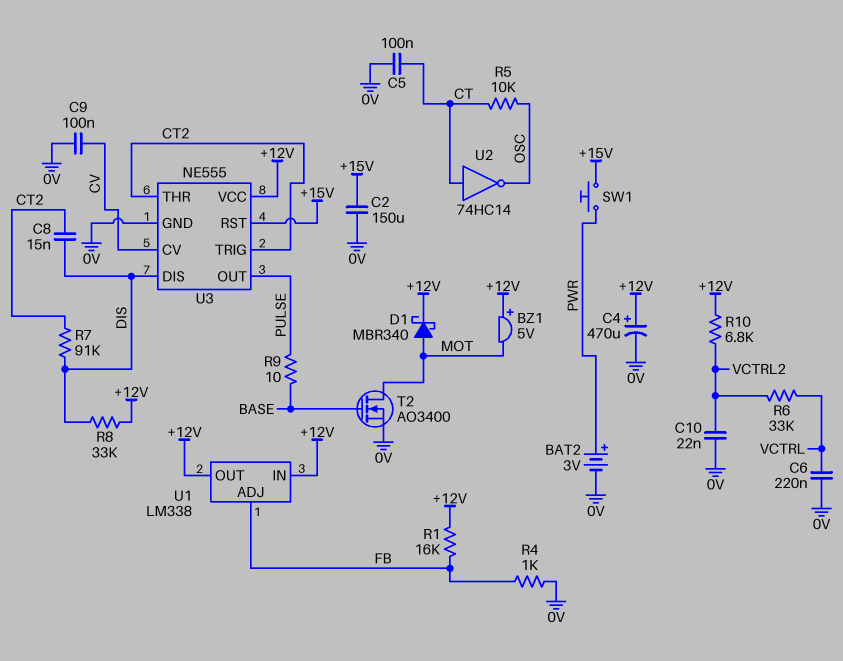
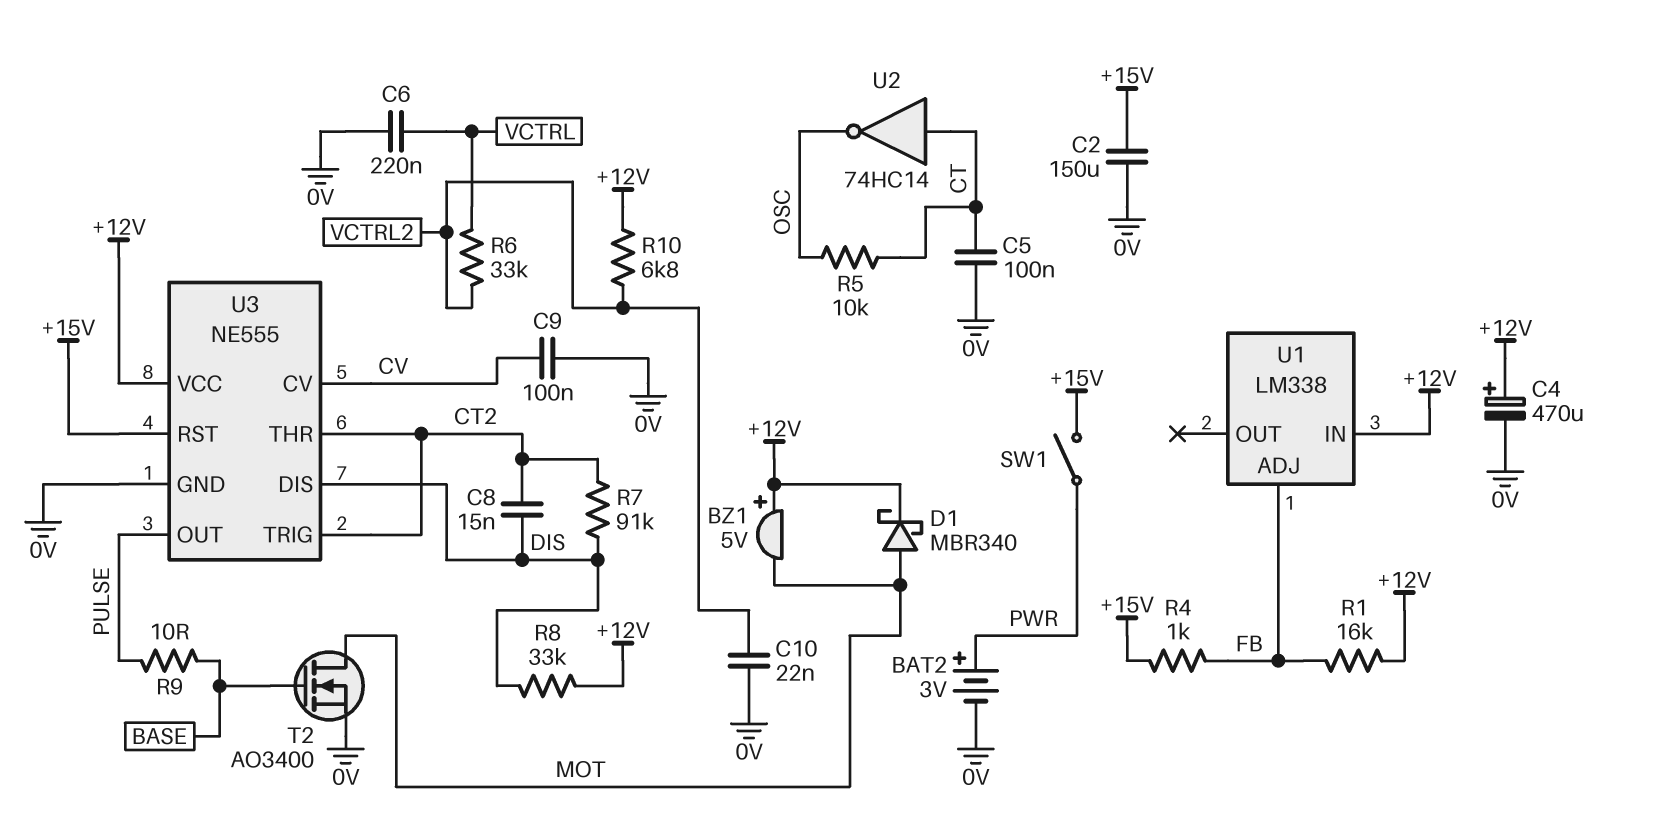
R4: 1k (0V, FB) -> 1k (+15V, FB)
SW1: button (+15V, PWR) -> switch (+15V, PWR)
U1 pin OUT: +12V -> none

